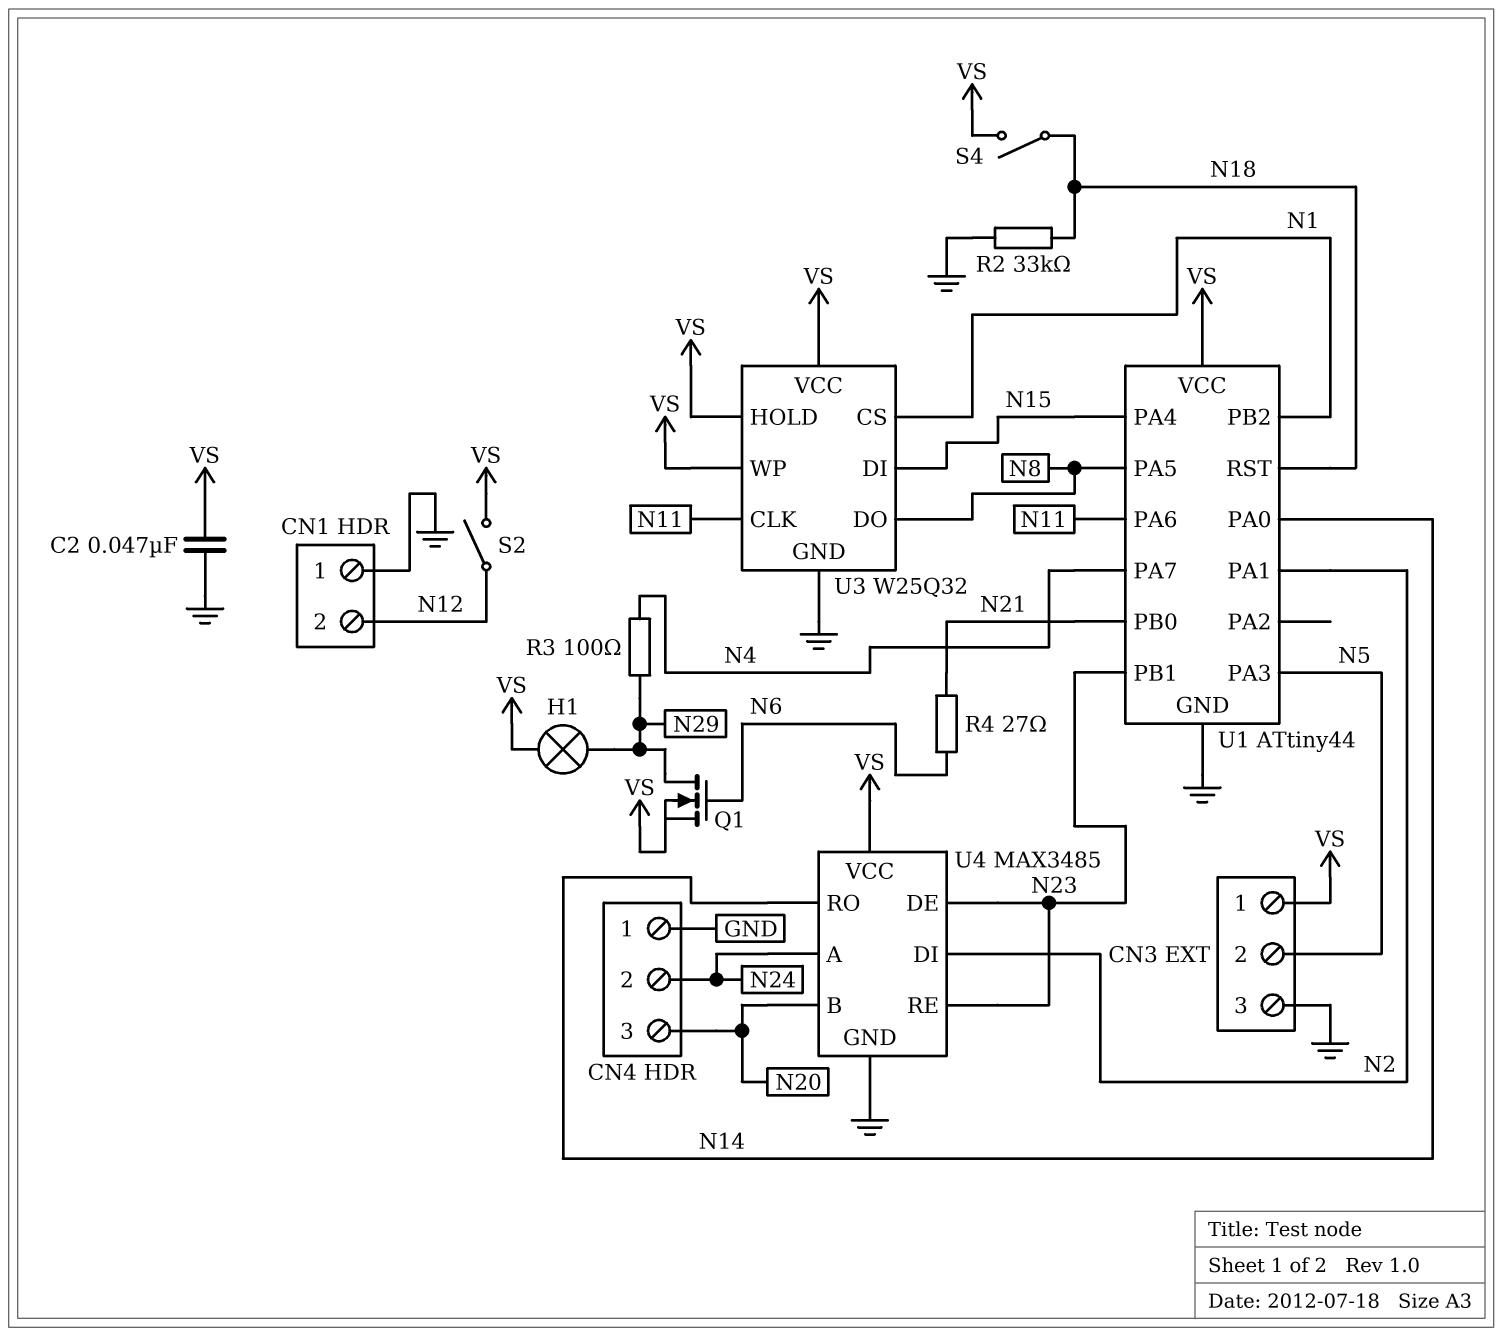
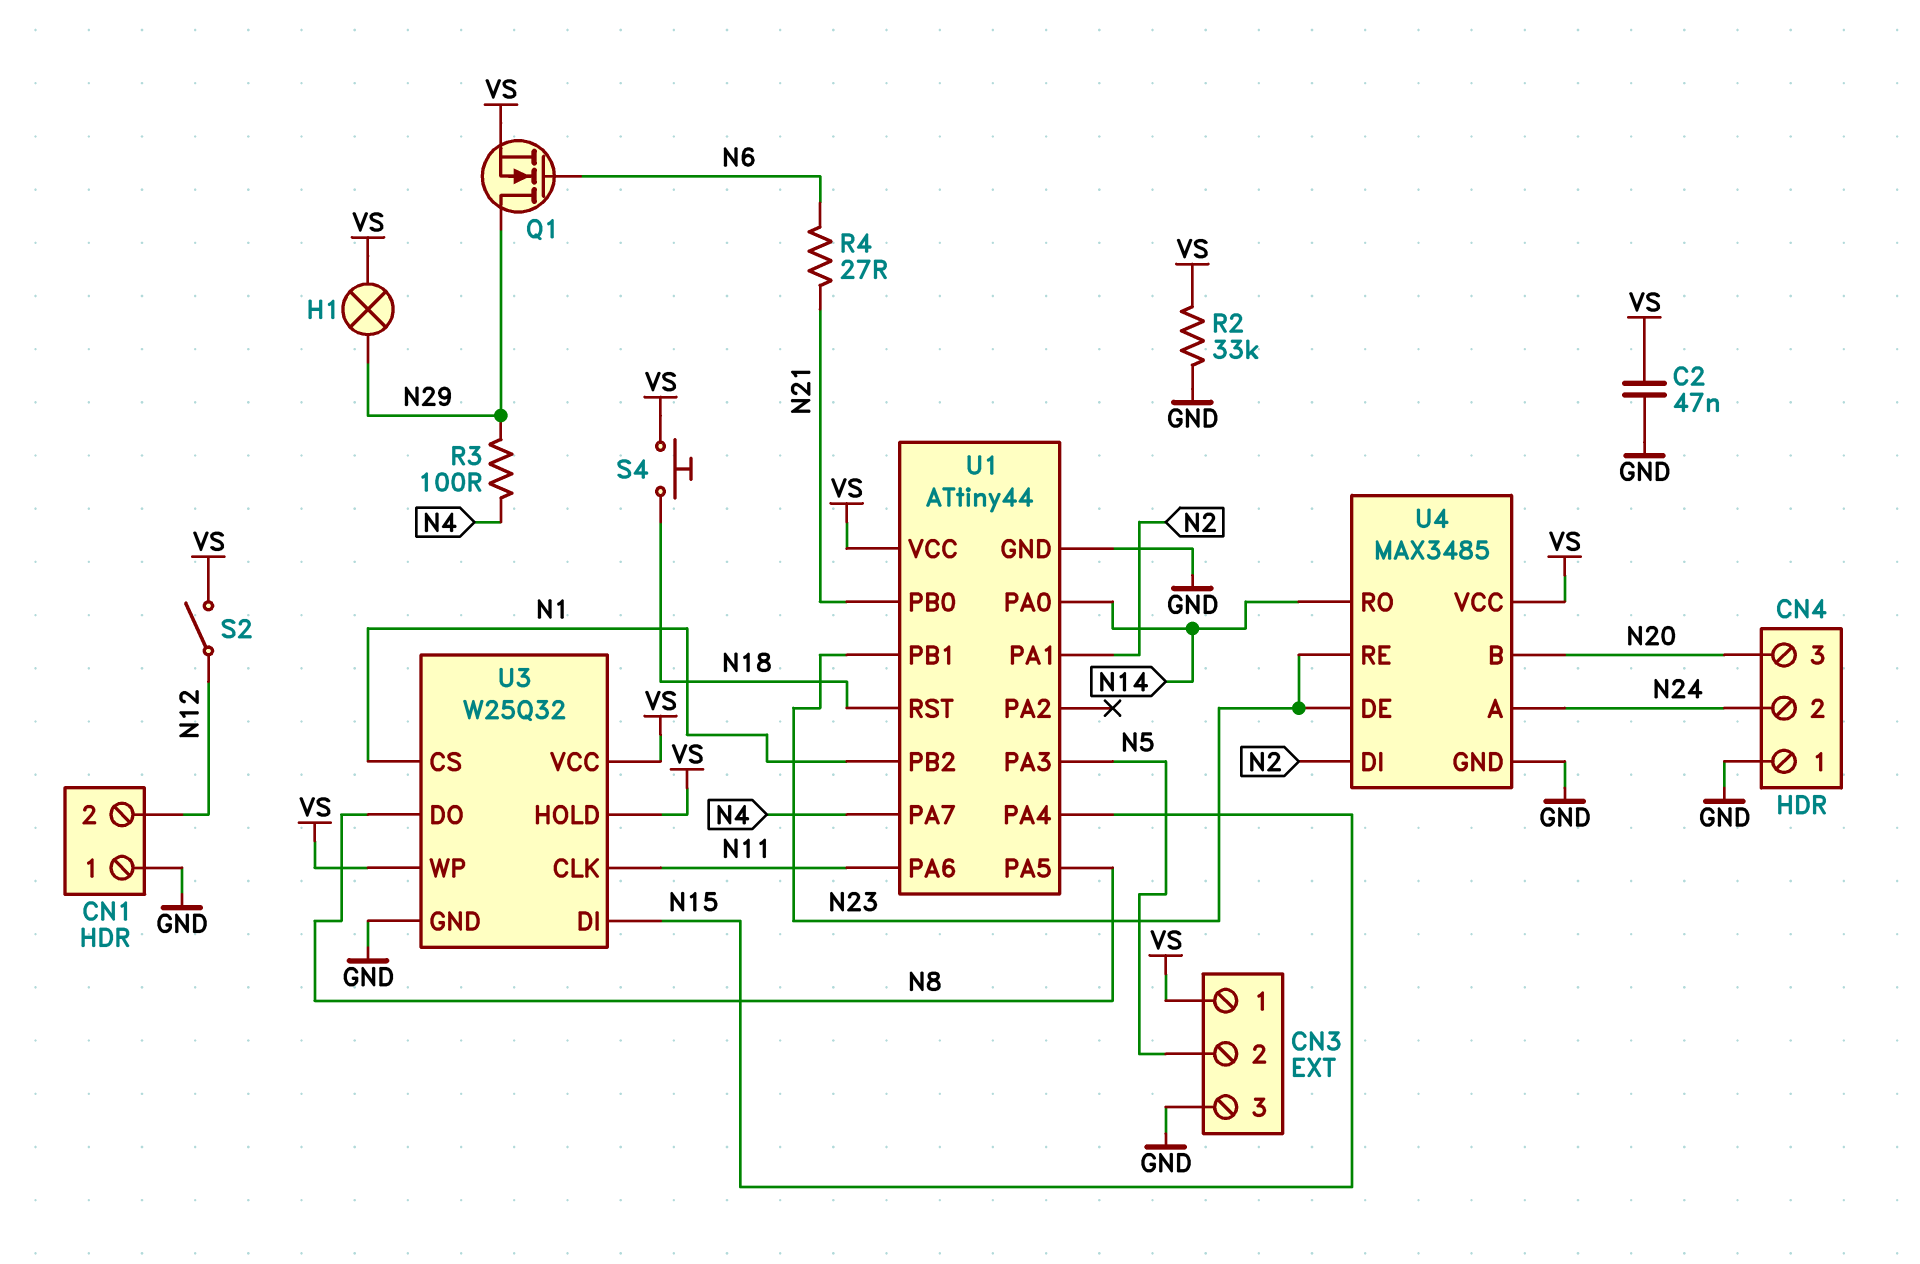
R2: 33k (GND, N18) -> 33k (GND, VS)
S4: switch (N18, VS) -> button (N18, VS)

